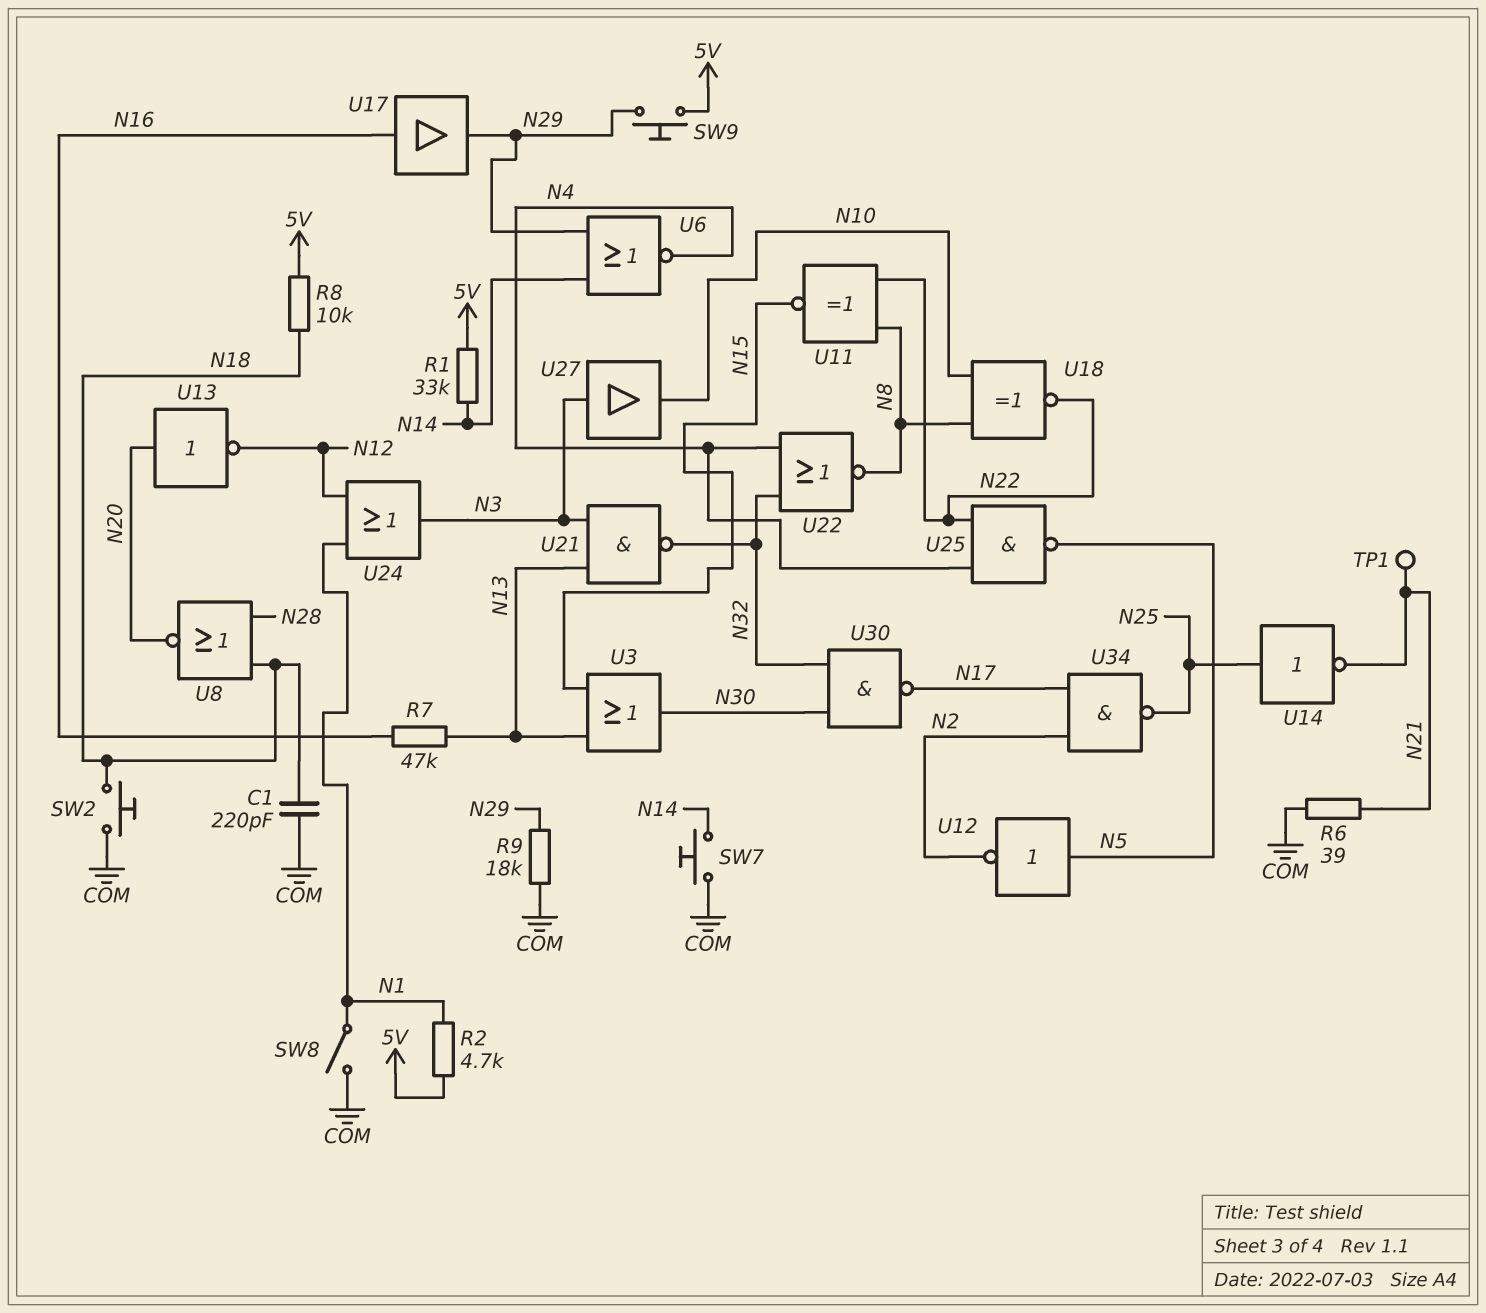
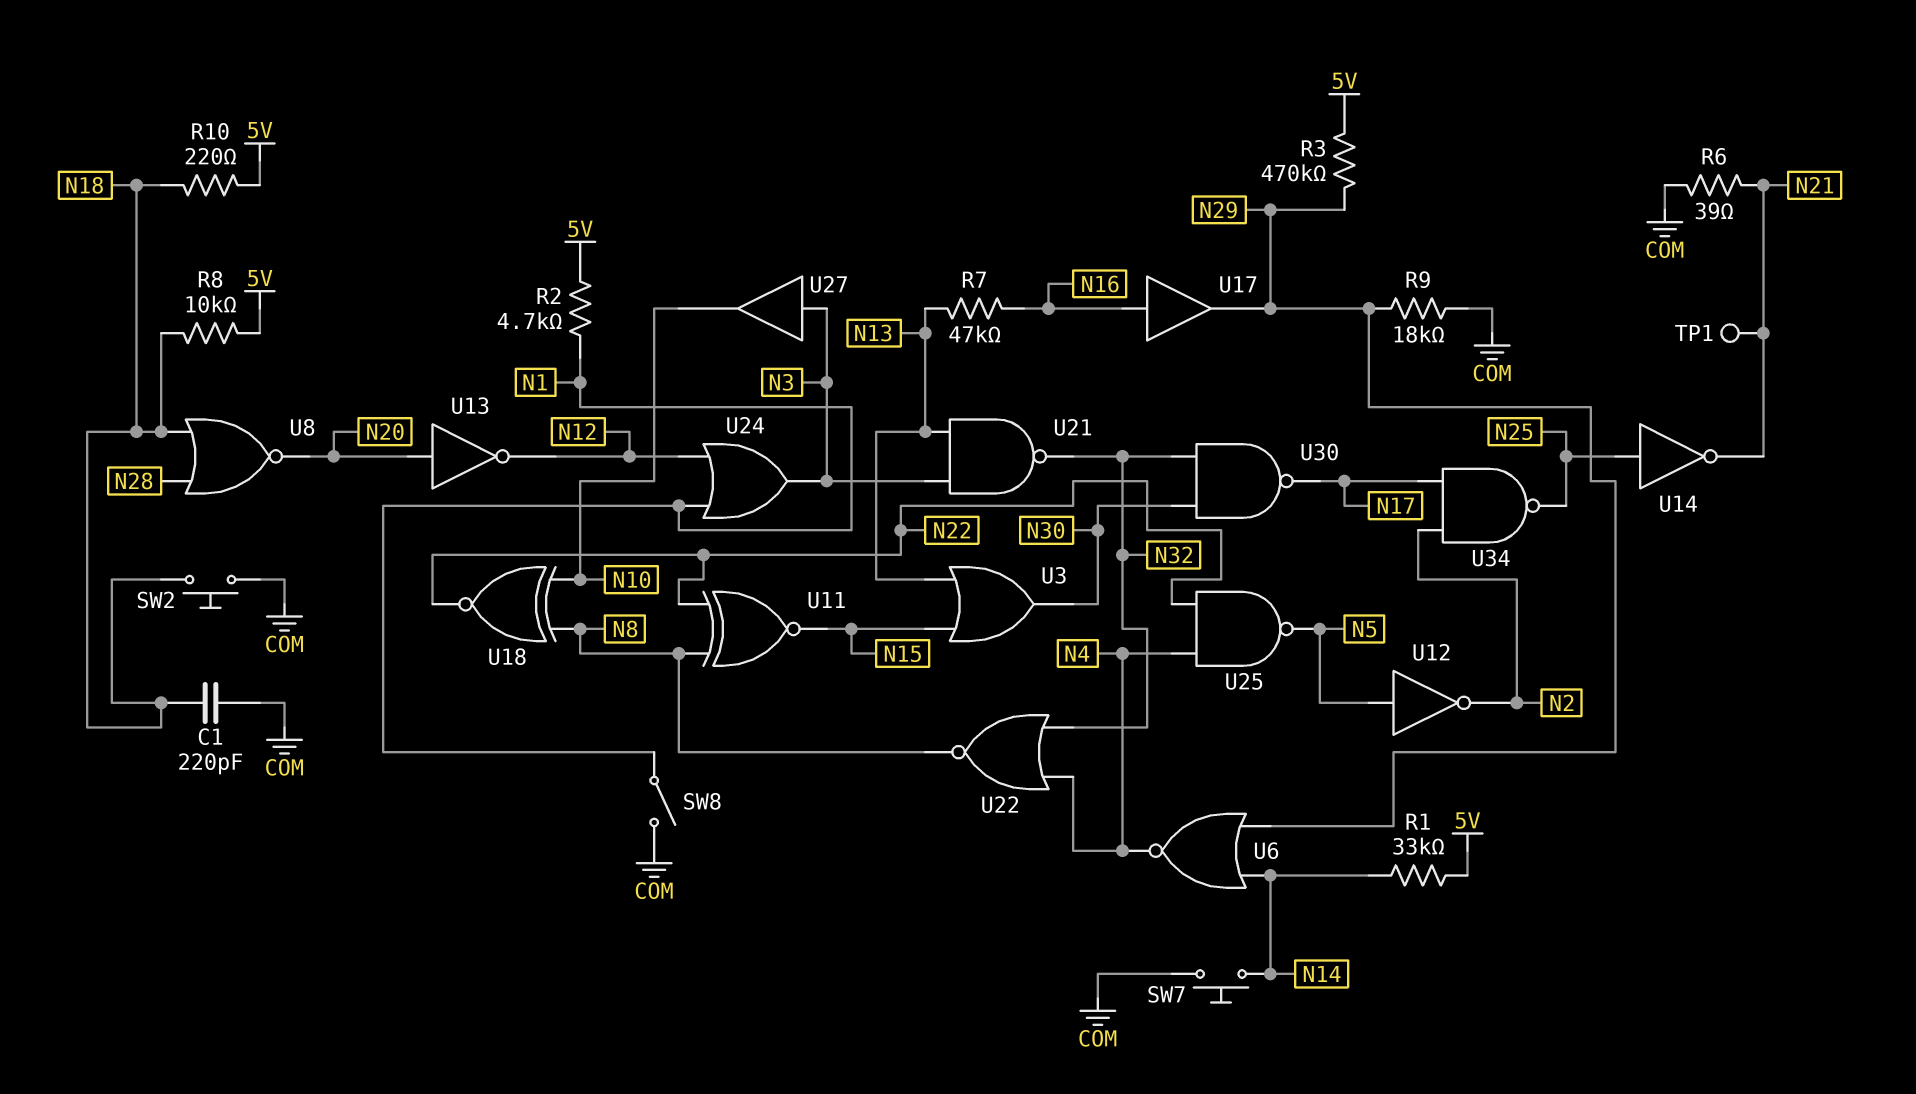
R3: none -> 470k (5V, N29)
R10: none -> 220 (5V, N18)
SW9: button (5V, N29) -> none

